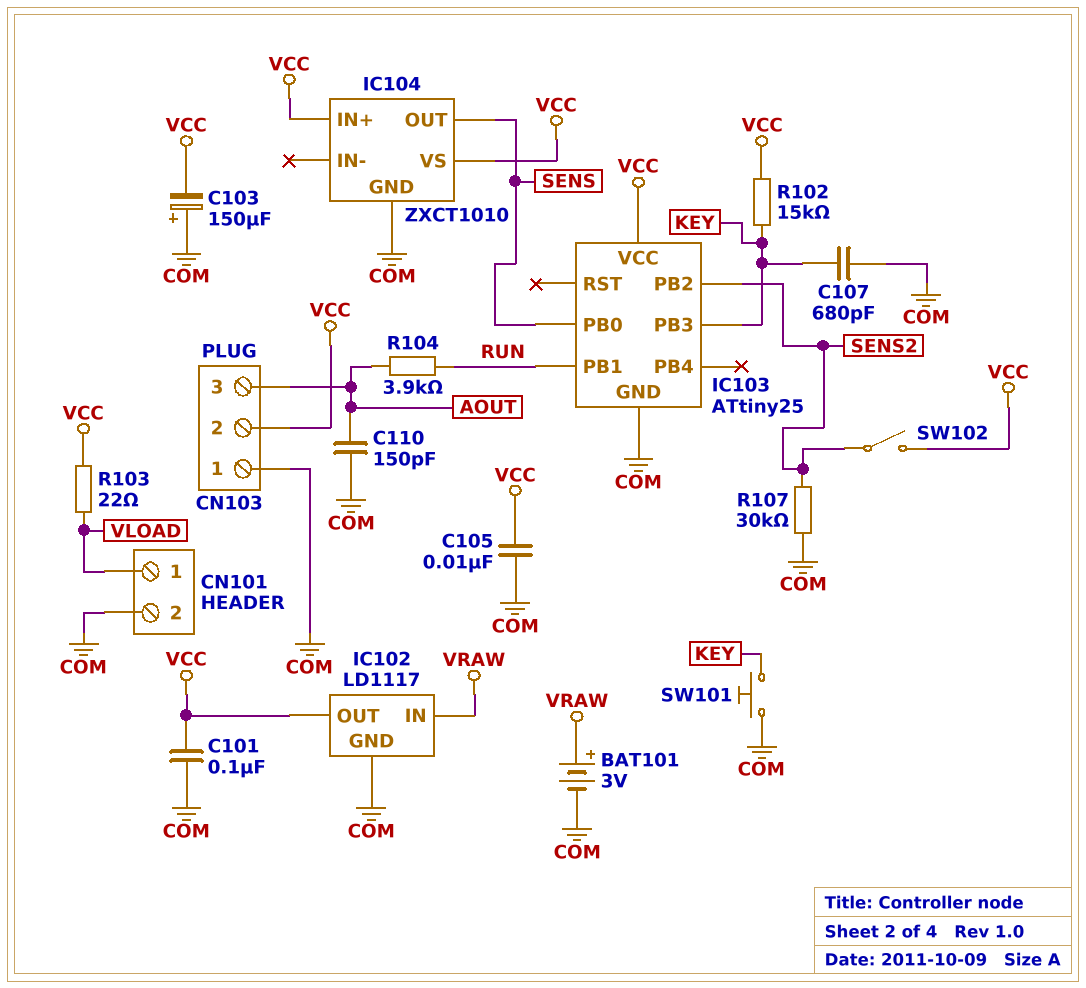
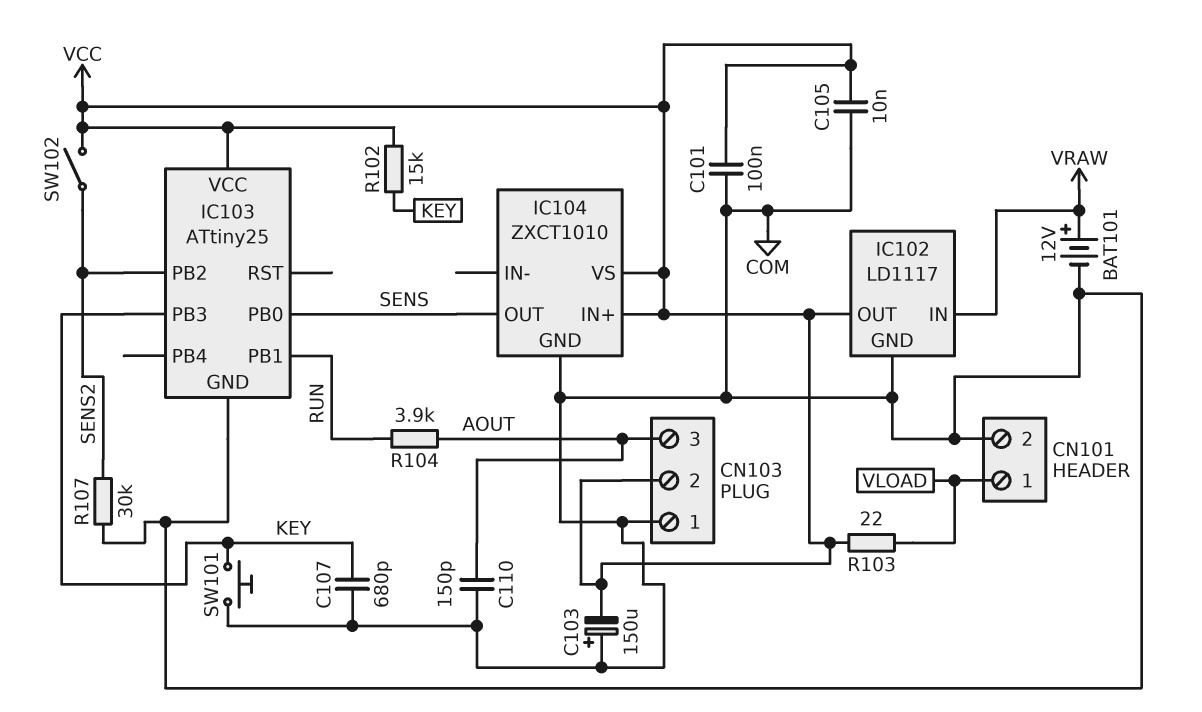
BAT101: 3V (plus VRAW, minus COM) -> 12V (plus VRAW, minus COM)

